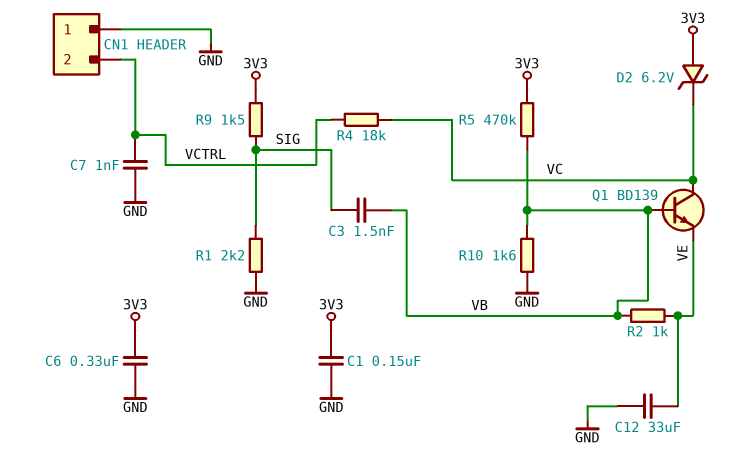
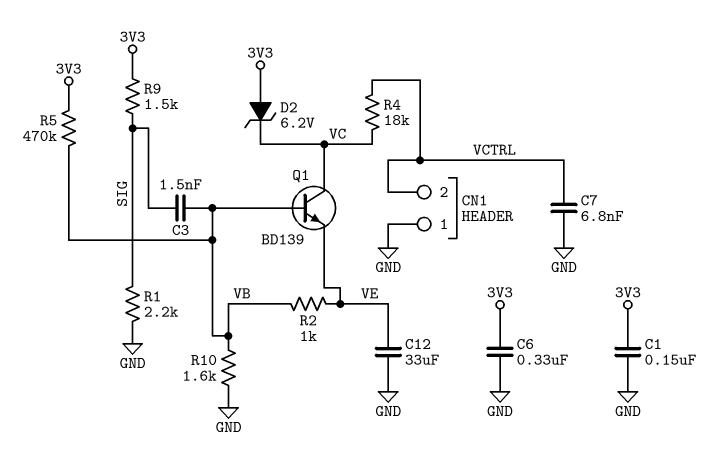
C7: 1nF (GND, VCTRL) -> 6.8nF (GND, VCTRL)

